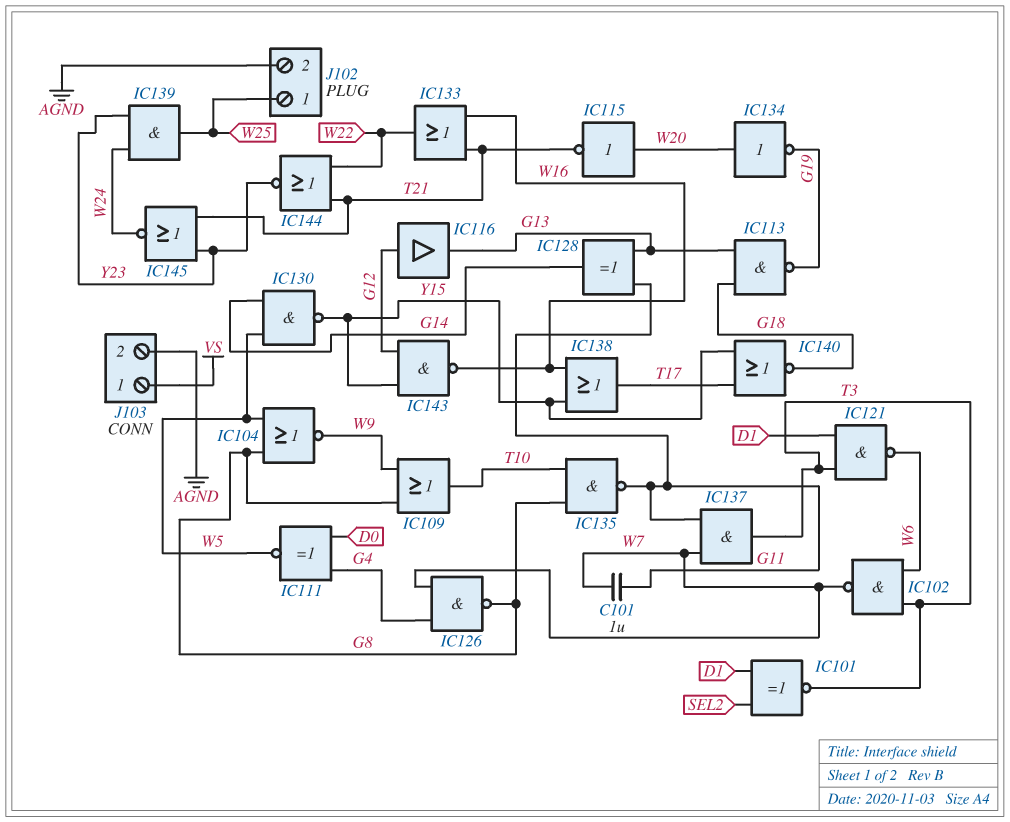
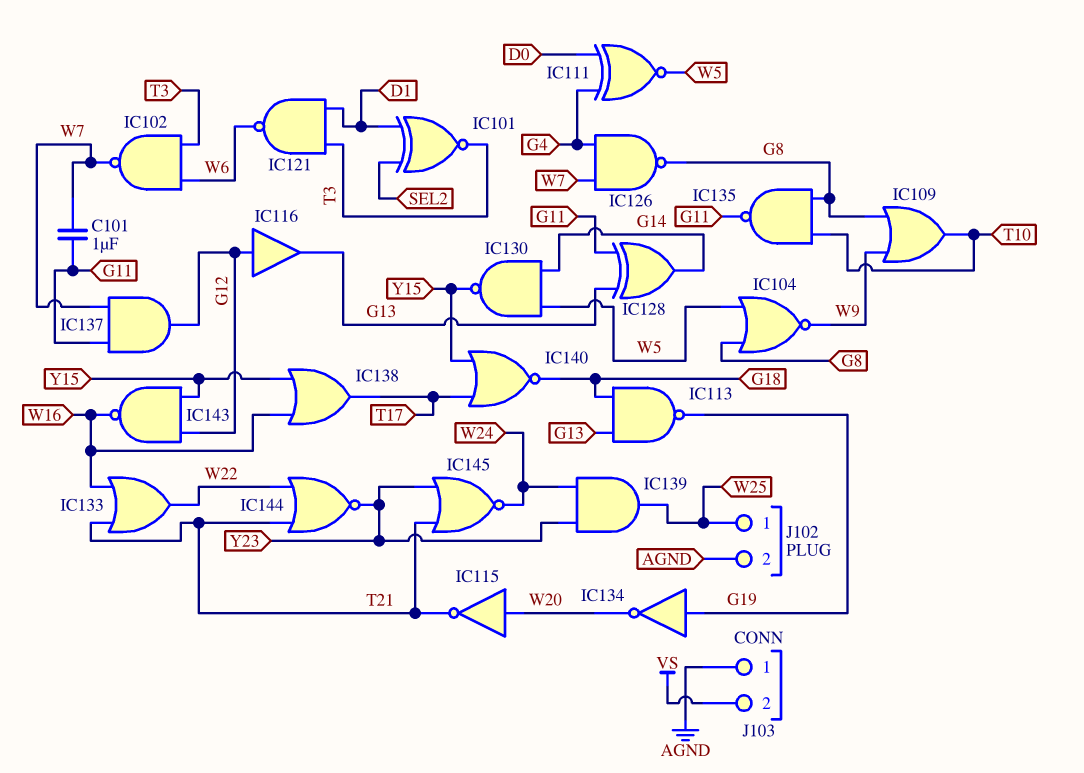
IC134: NOT (in W20, out G19) -> NOT (in G19, out W20)
IC137: AND (in G11, in W7, out T3) -> AND (in G11, in W7, out G12)
J103 pin 1: VS -> AGND
J103 pin 2: AGND -> VS

